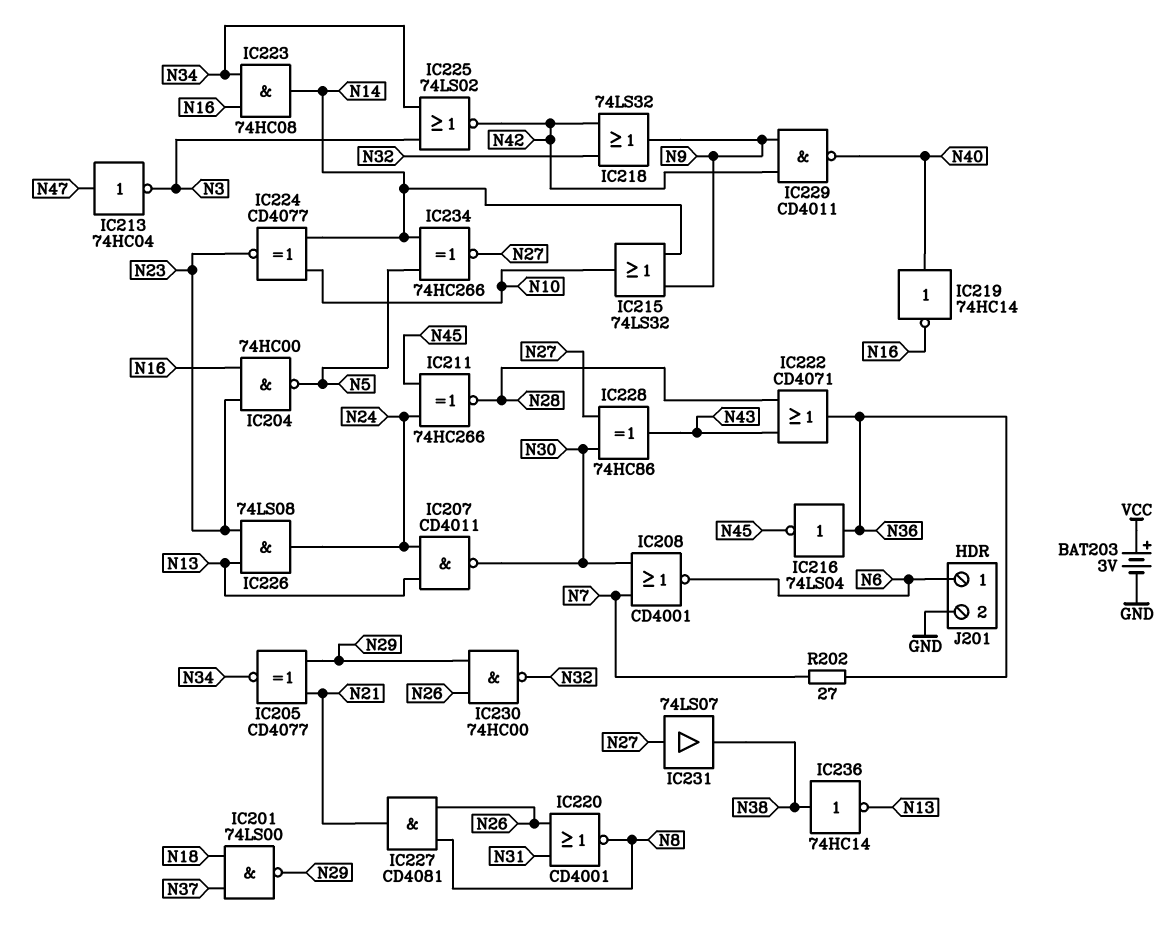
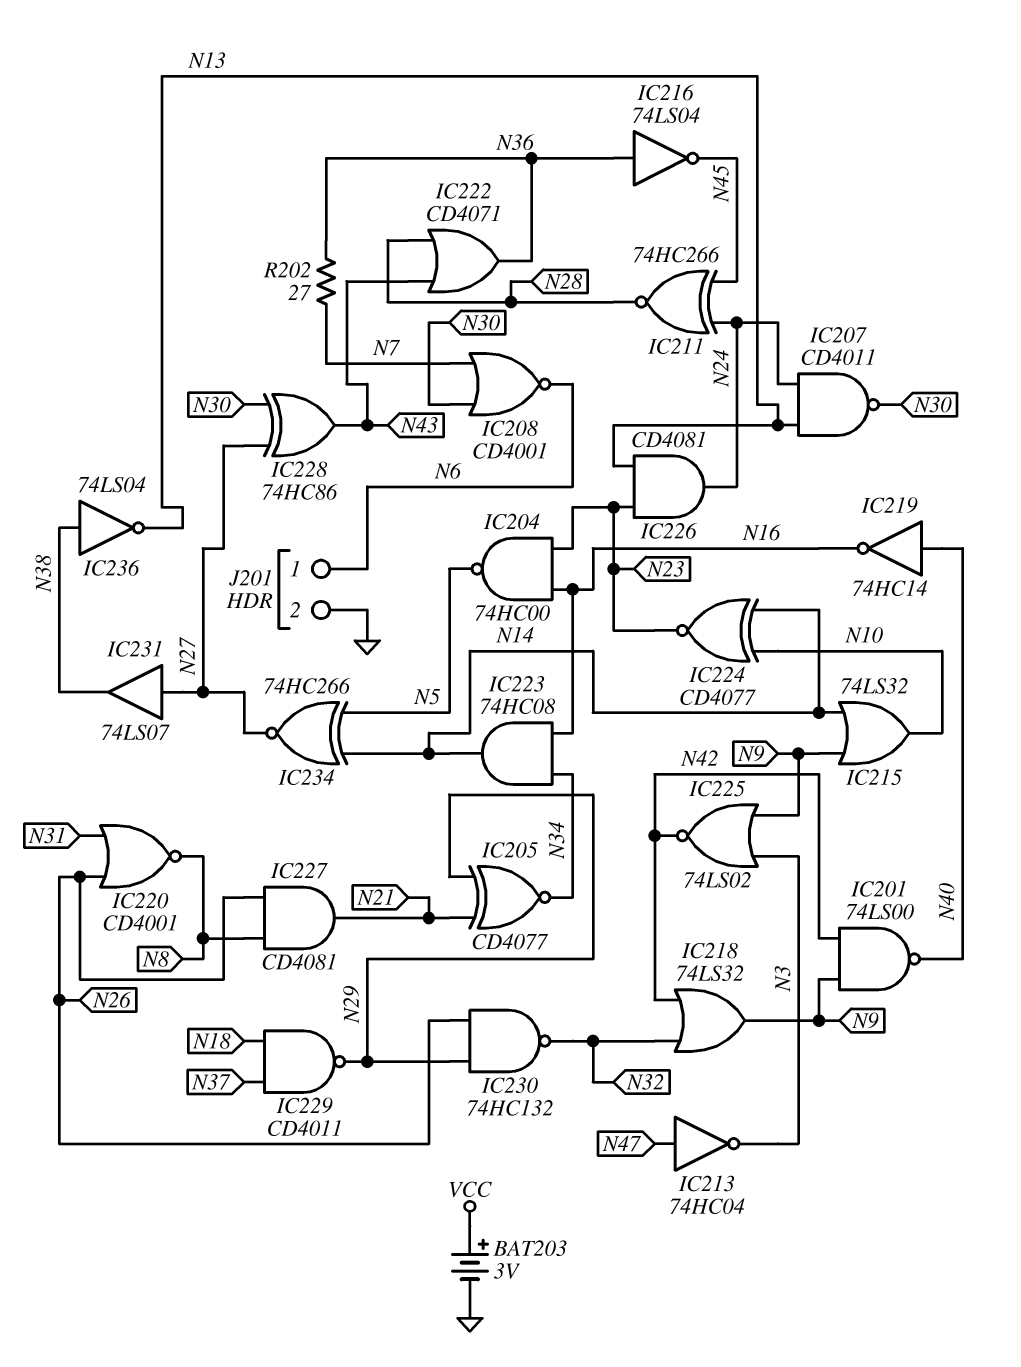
IC201: NAND 74LS00 (in N18, in N37, out N29) -> NAND 74LS00 (in N9, in N42, out N40)
IC225: NOR 74LS02 (in N3, in N34, out N42) -> NOR 74LS02 (in N3, in N9, out N42)
IC226: AND 74LS08 (in N13, in N23, out N24) -> AND CD4081 (in N13, in N23, out N24)
IC229: NAND CD4011 (in N9, in N42, out N40) -> NAND CD4011 (in N18, in N37, out N29)
IC230: NAND 74HC00 (in N26, in N29, out N32) -> NAND 74HC132 (in N26, in N29, out N32)
IC236: NOT 74HC14 (in N38, out N13) -> NOT 74LS04 (in N38, out N13)

